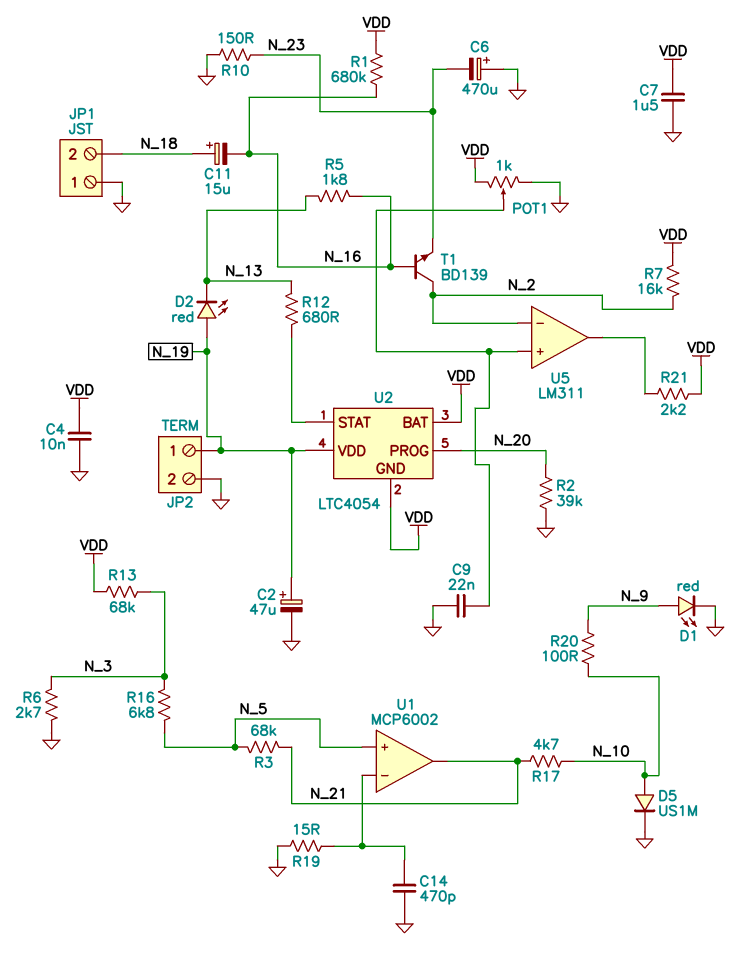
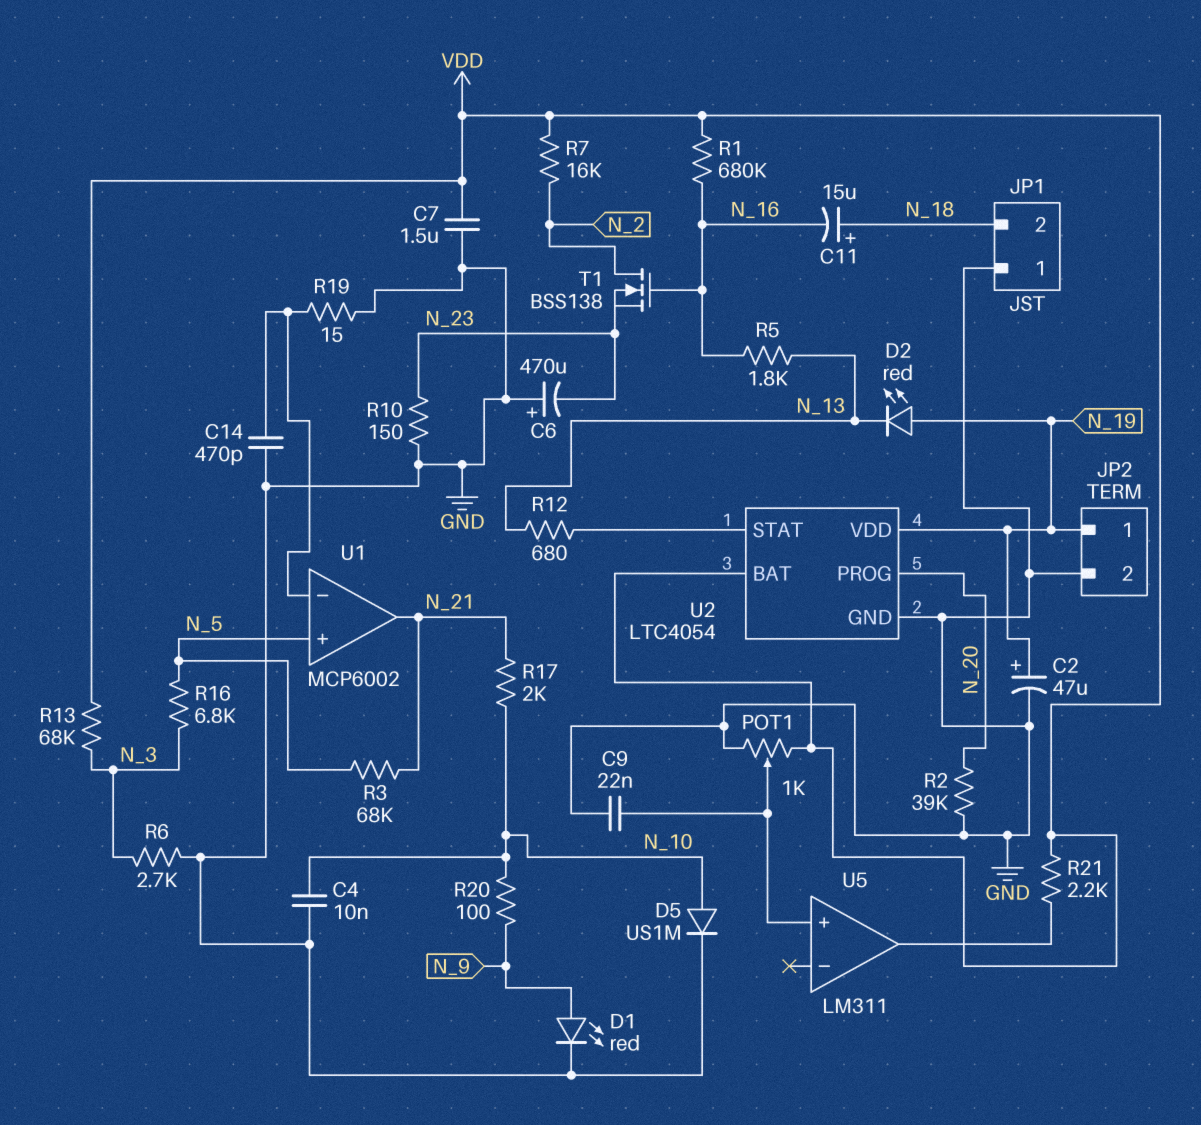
C4: 10nF (GND, VDD) -> 10nF (GND, N_10)
R17: 4.7k (N_10, N_21) -> 2k (N_10, N_21)
T1: NPN BD139 (B N_16, C N_2, E N_23) -> NMOS BSS138 (G N_16, D N_2, S N_23)
U2 pin GND: VDD -> GND
U5 pin in-: N_2 -> none

